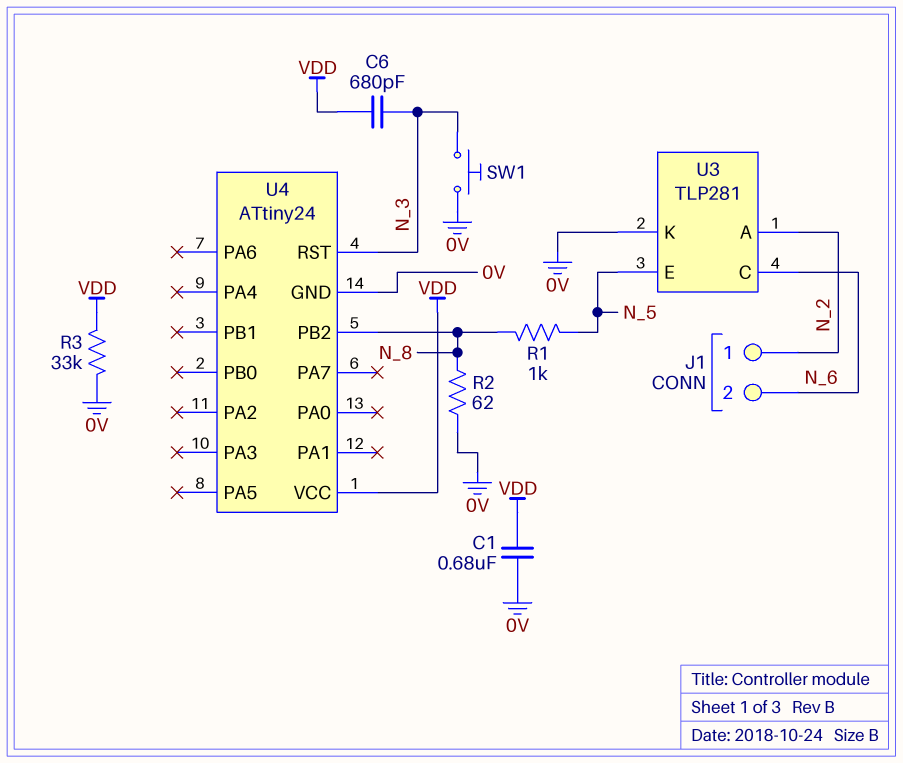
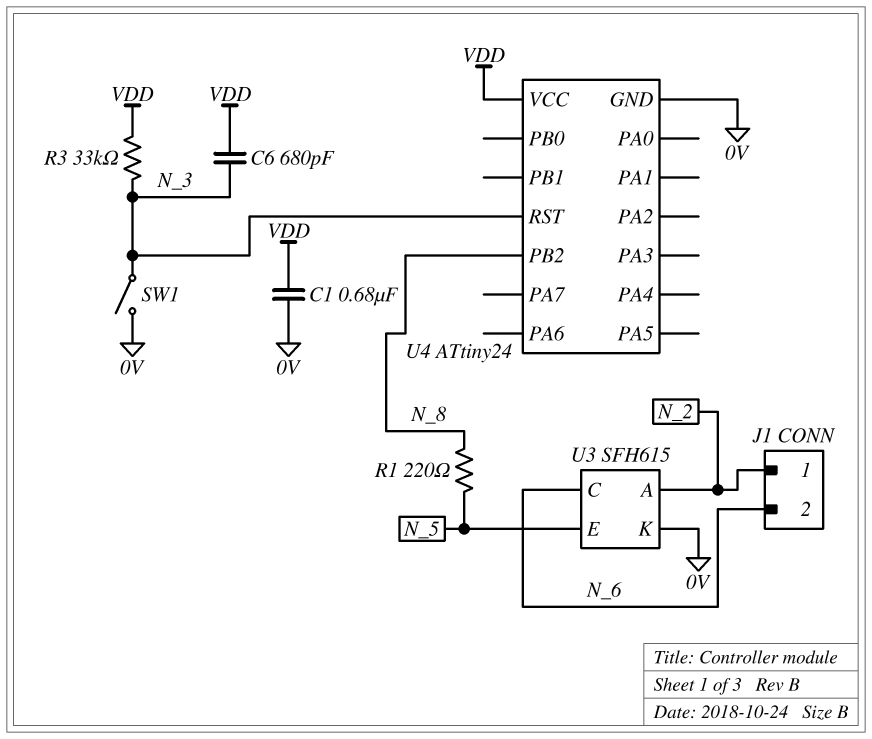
R1: 1k (N_5, N_8) -> 220 (N_5, N_8)
R2: 62 (0V, N_8) -> none
R3: 33k (0V, VDD) -> 33k (N_3, VDD)
SW1: button (0V, N_3) -> switch (0V, N_3)
U3: TLP281 -> SFH615

